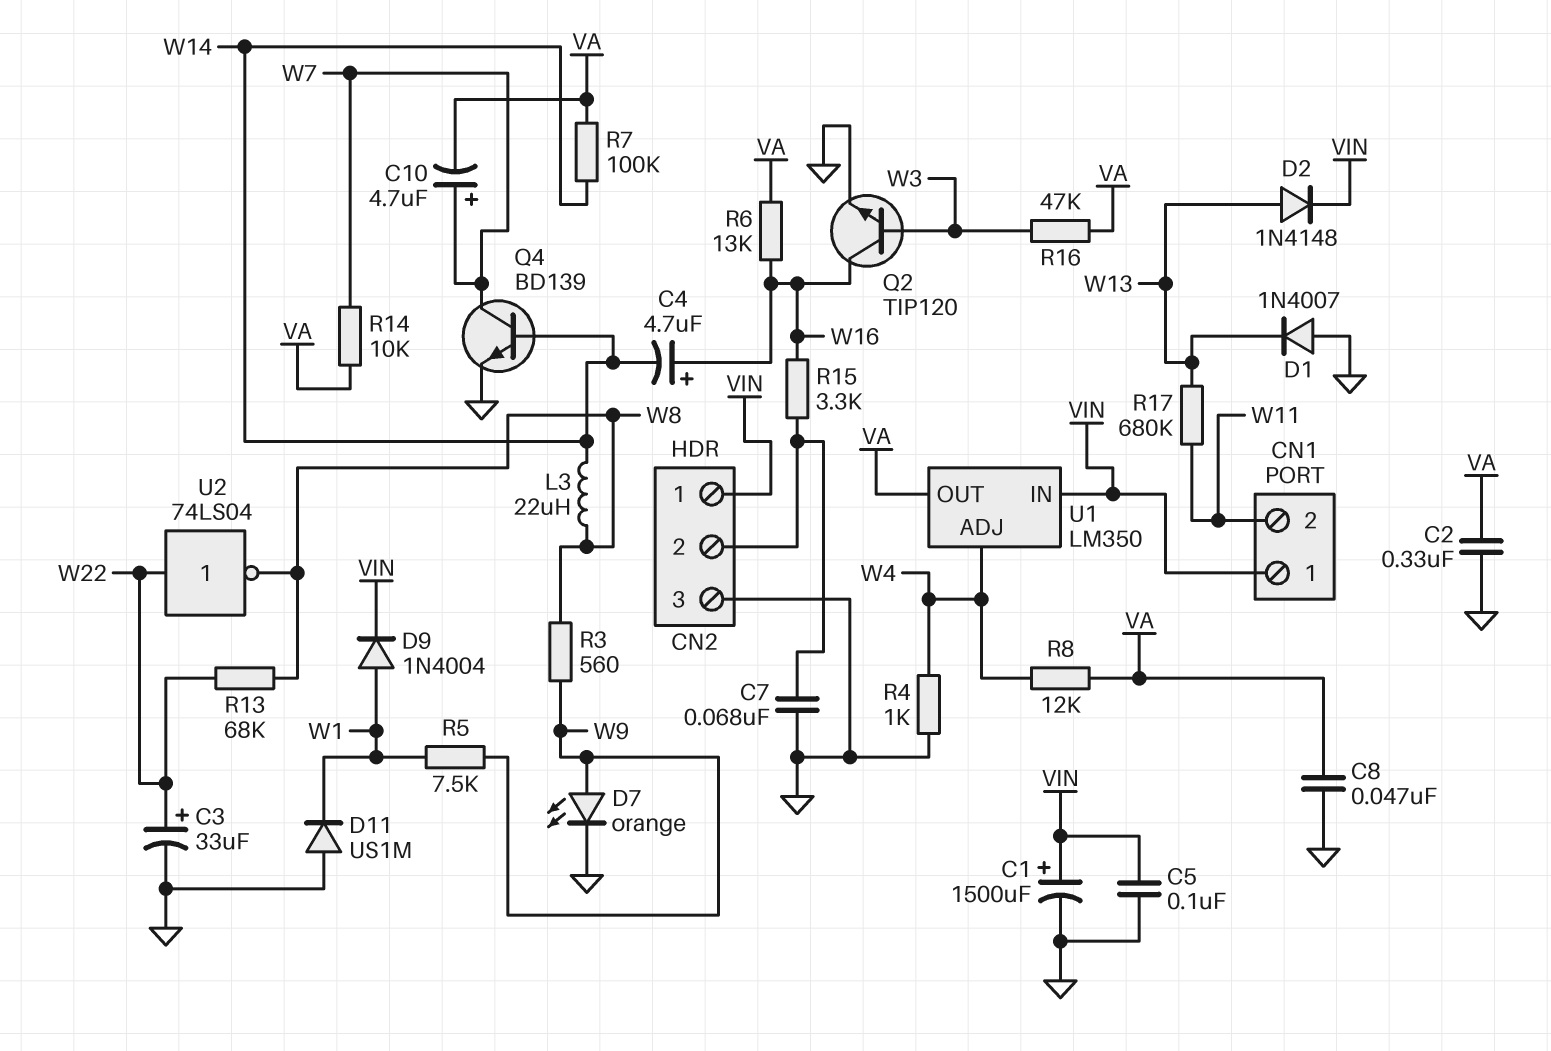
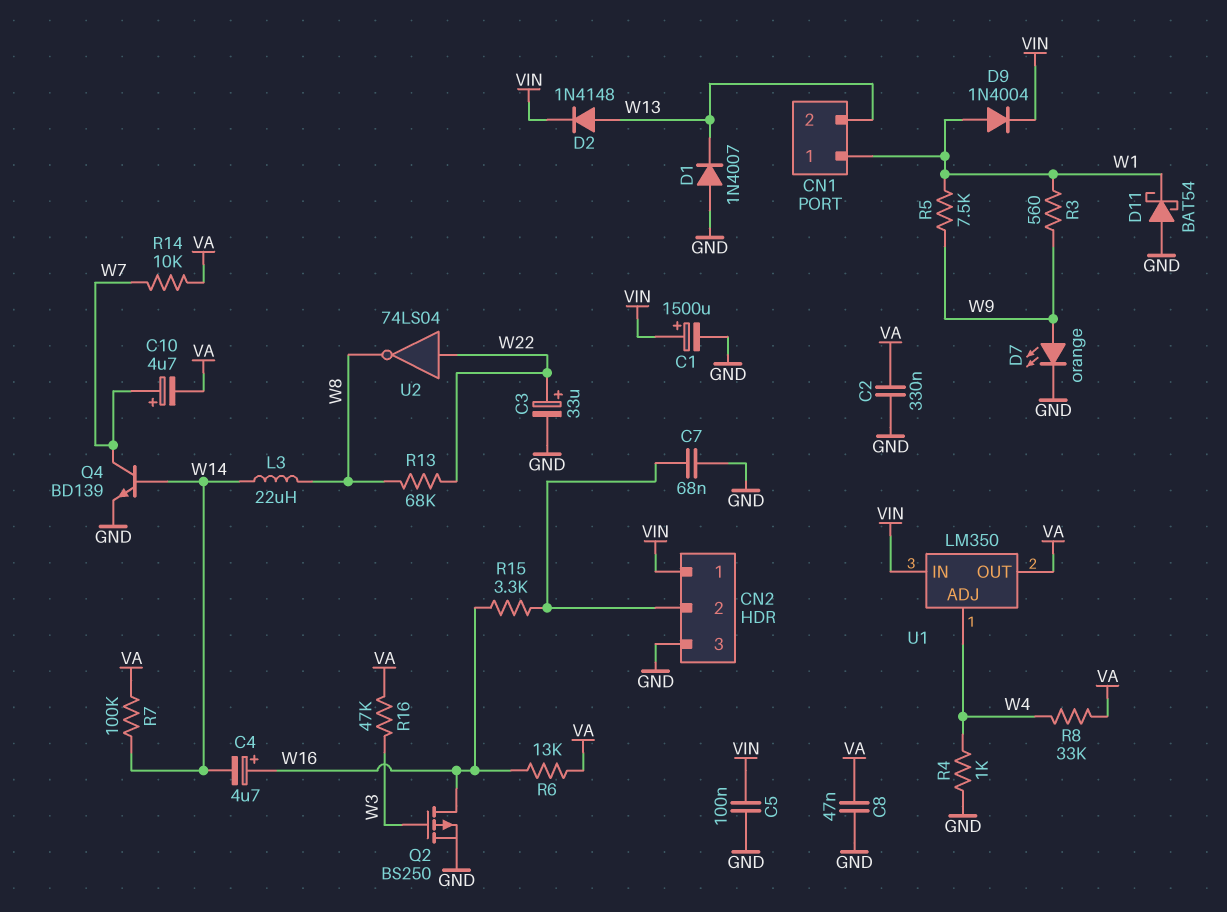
CN1 pin 1: VIN -> W1
CN1 pin 2: W11 -> W13
D11: diode US1M (A GND, K W1) -> schottky BAT54 (A GND, K W1)
Q2: NPN TIP120 (B W3, C W16, E GND) -> PMOS BS250 (G W3, D W16, S GND)
R3: 560 (W8, W9) -> 560 (W1, W9)
R8: 12k (VA, W4) -> 33k (VA, W4)
R17: 680k (W11, W13) -> none

